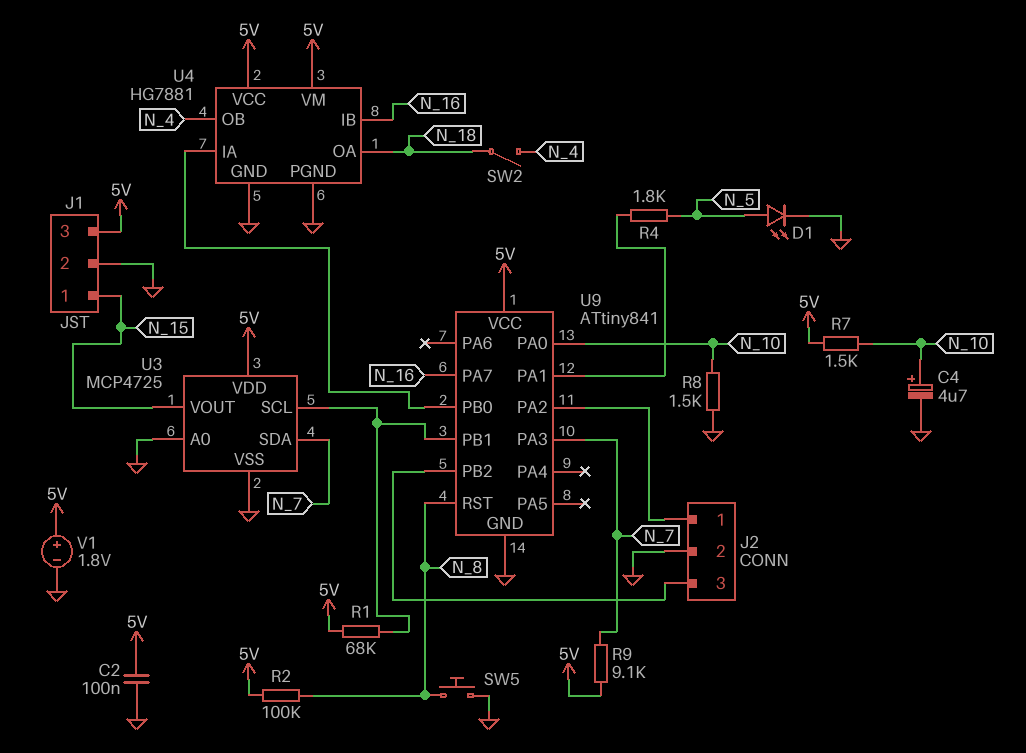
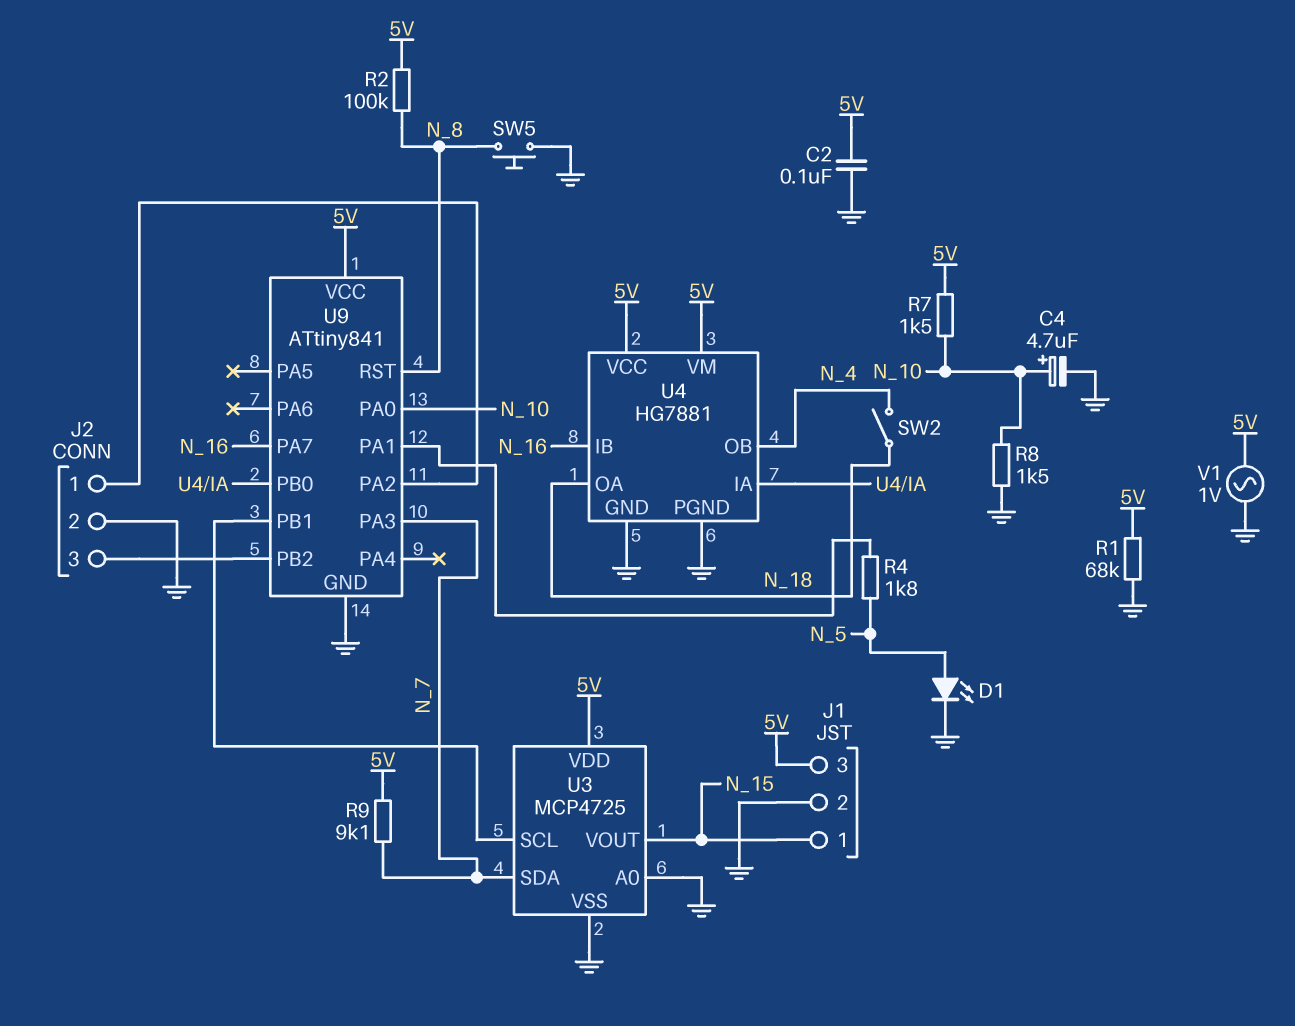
R1: 68k (5V, U3/SCL) -> 68k (5V, GND)
V1: 1.8V (plus 5V, minus GND) -> AC 1V (5V, GND)

